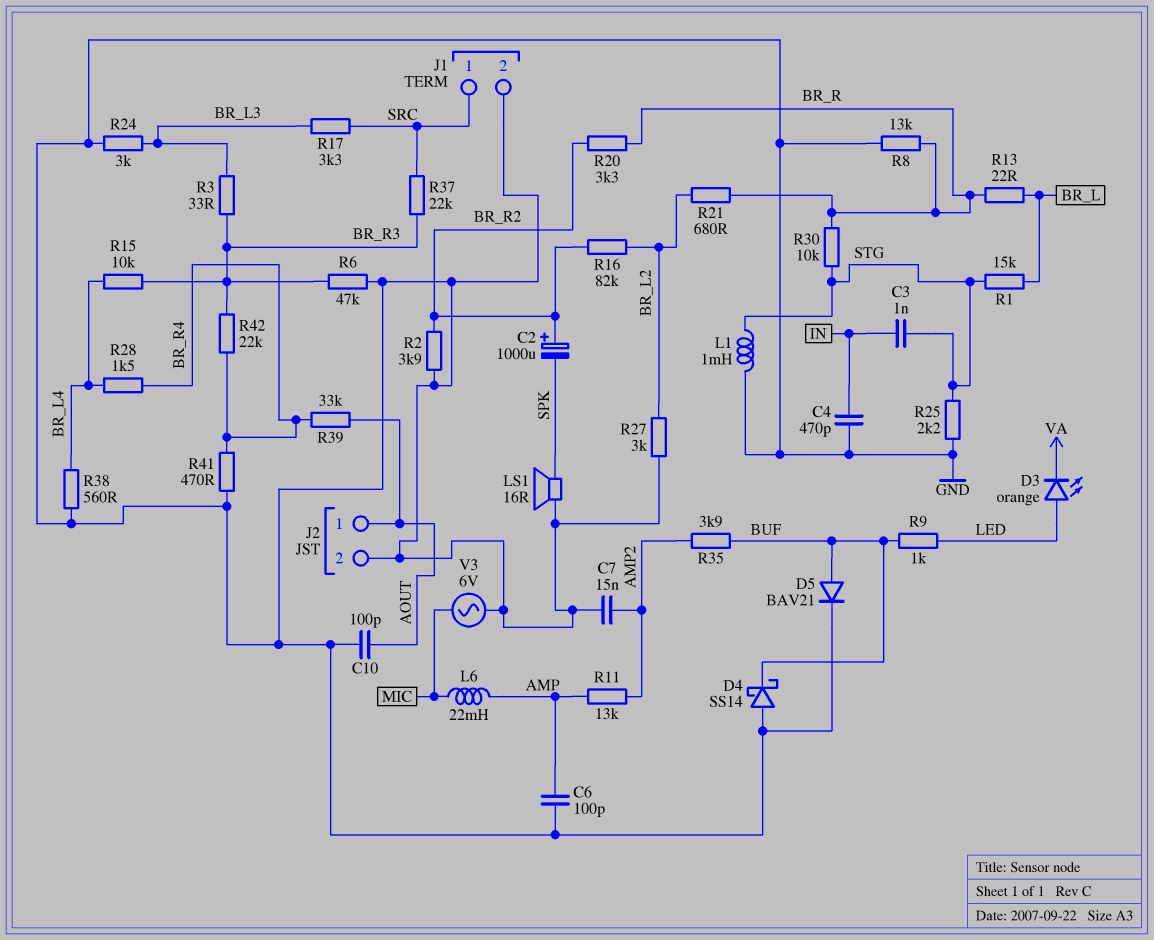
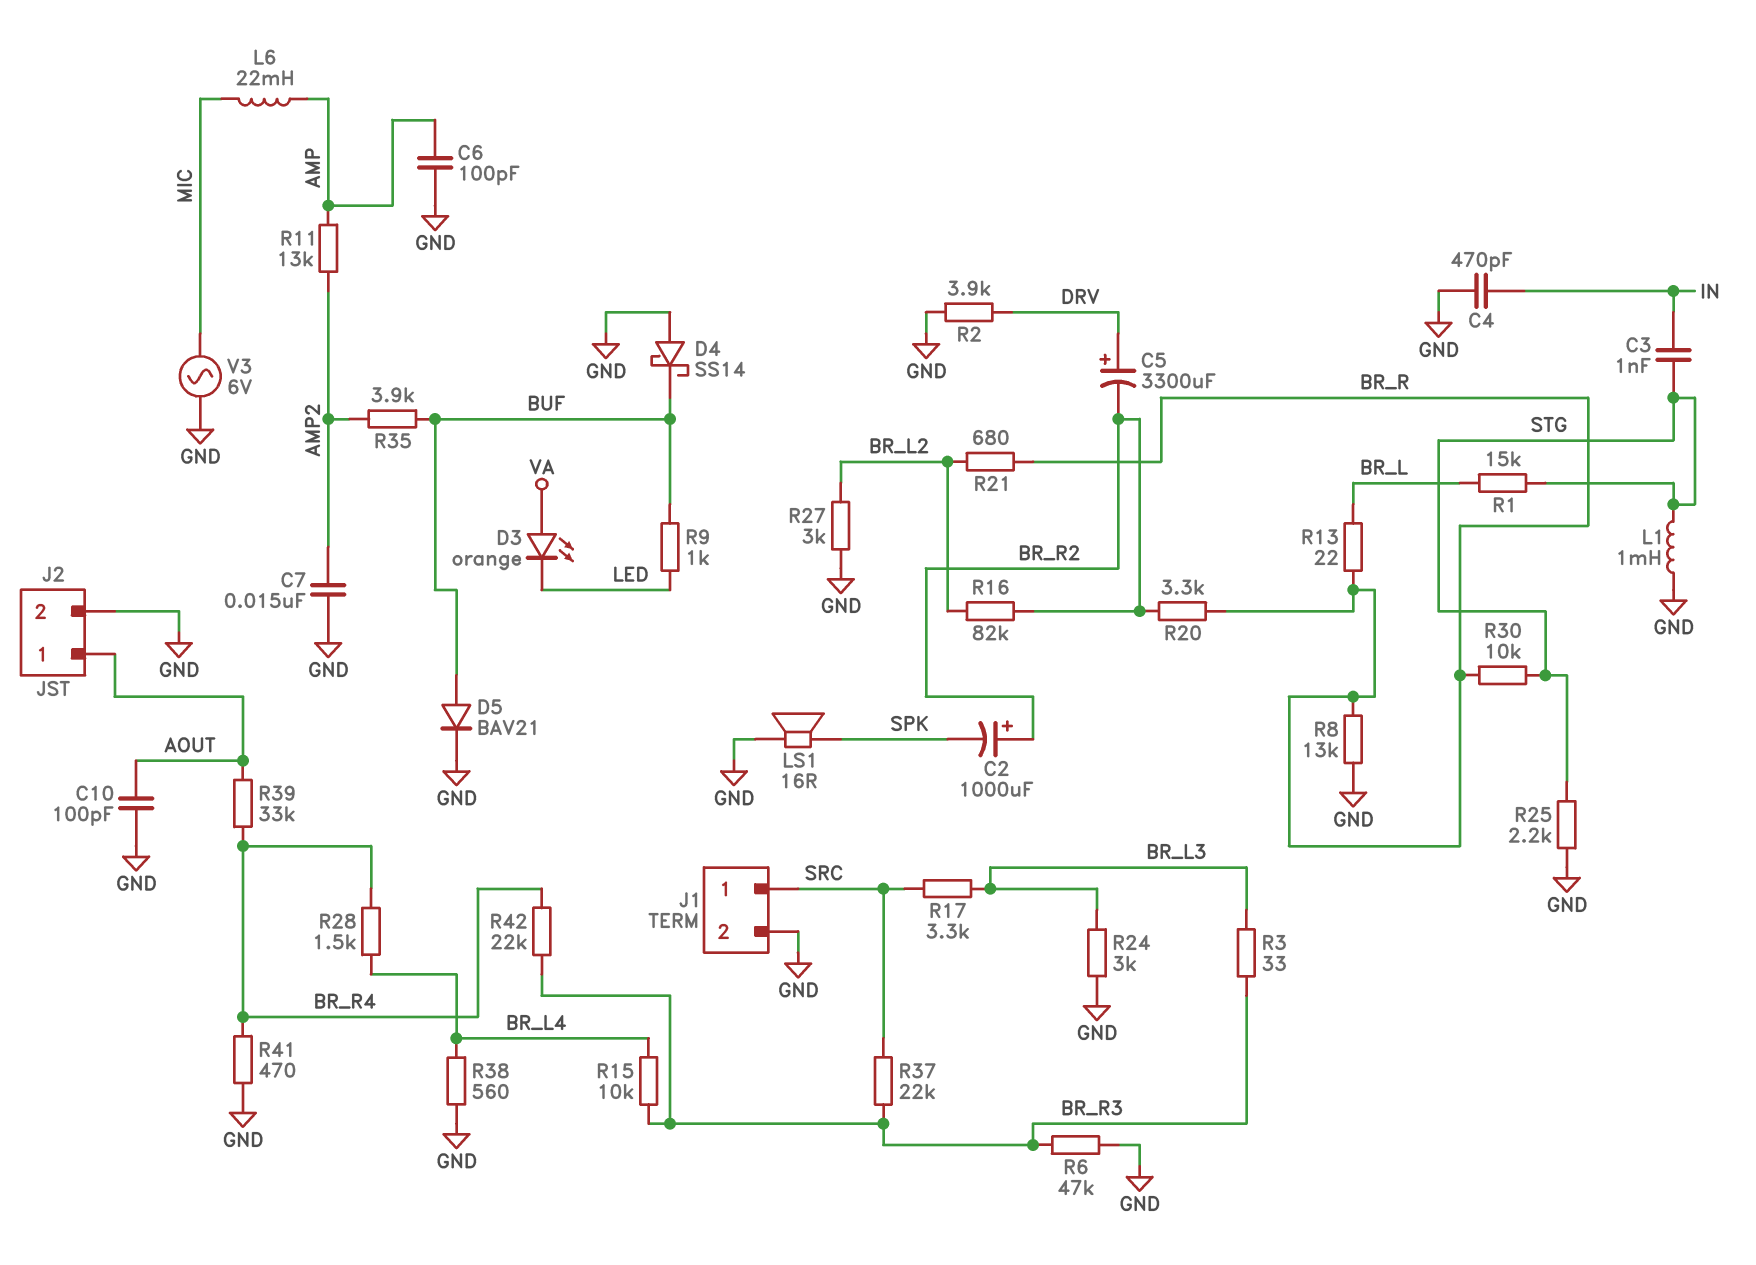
C5: none -> 3300uF (plus DRV, minus BR_R2)
D3: LED orange (A LED, K VA) -> LED orange (A VA, K LED)
R2: 3.9k (BR_R2, GND) -> 3.9k (DRV, GND)

